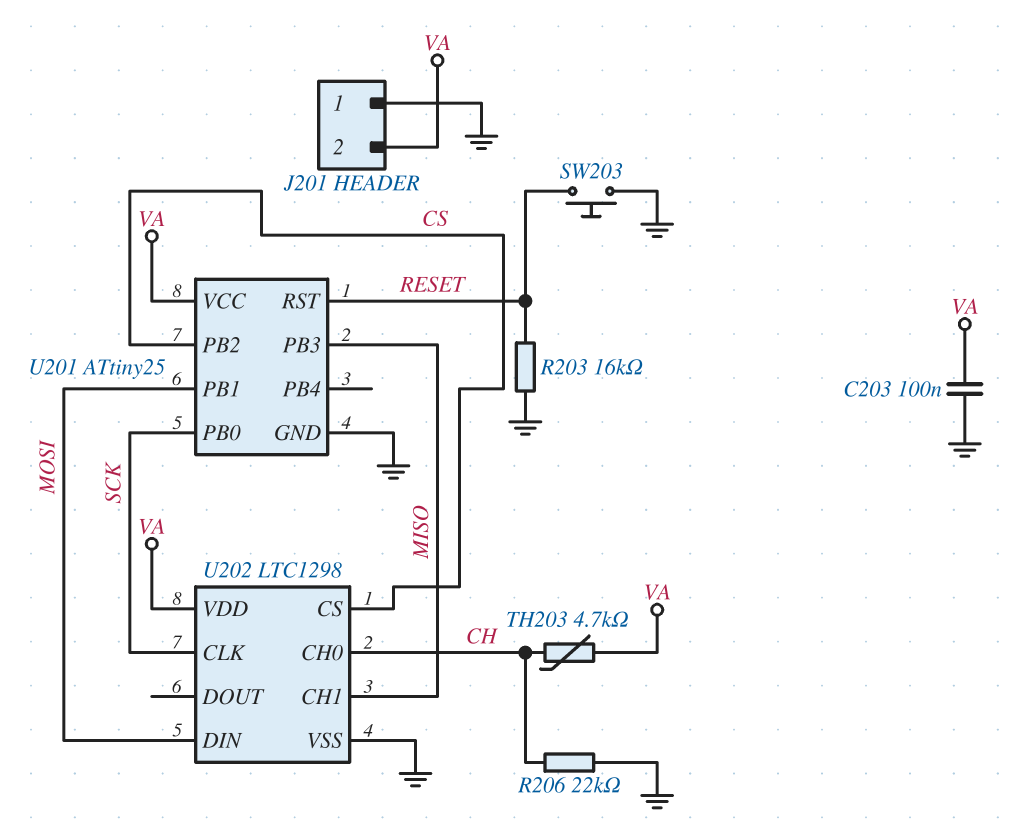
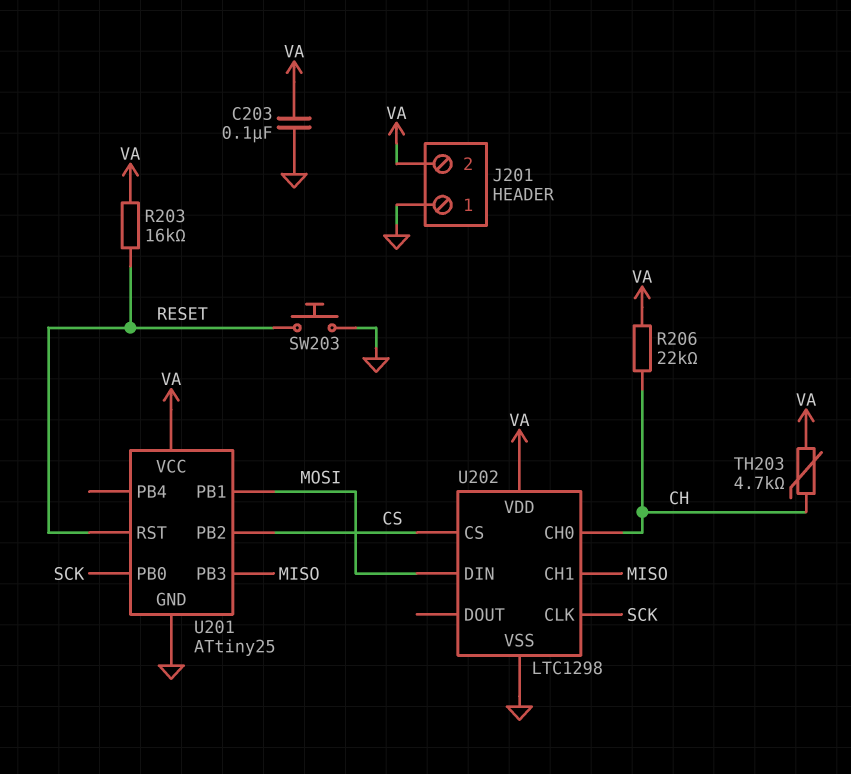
R203: 16k (GND, RESET) -> 16k (RESET, VA)
R206: 22k (CH, GND) -> 22k (CH, VA)

